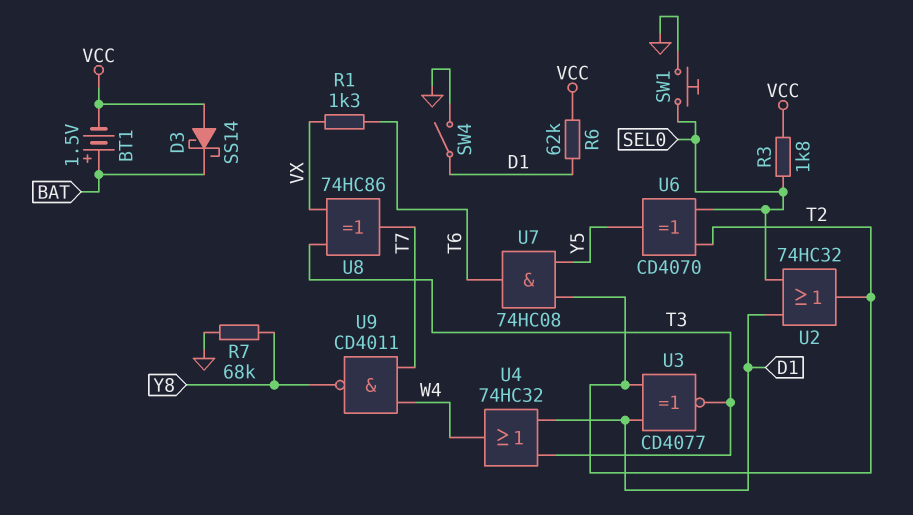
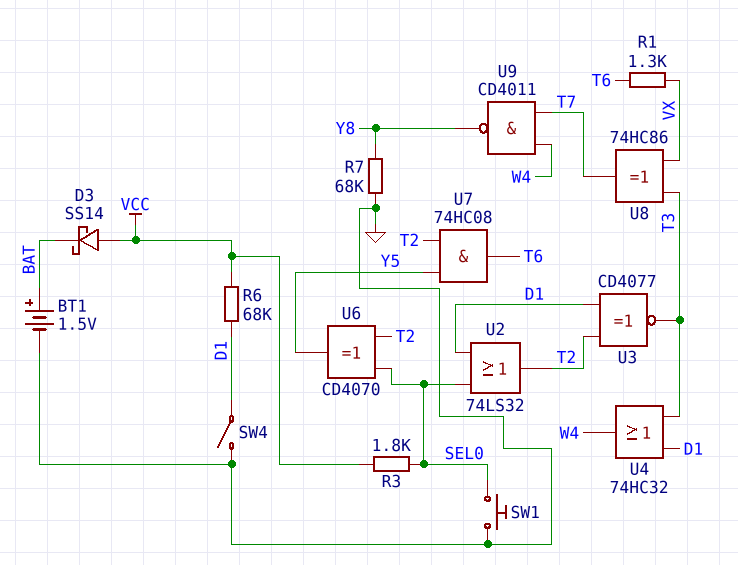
BT1: 1.5V (plus BAT, minus VCC) -> 1.5V (plus BAT, minus GND)
R6: 62k (D1, VCC) -> 68k (D1, VCC)
U2: OR 74HC32 (in D1, in SEL0, out T2) -> OR 74LS32 (in D1, in SEL0, out T2)

